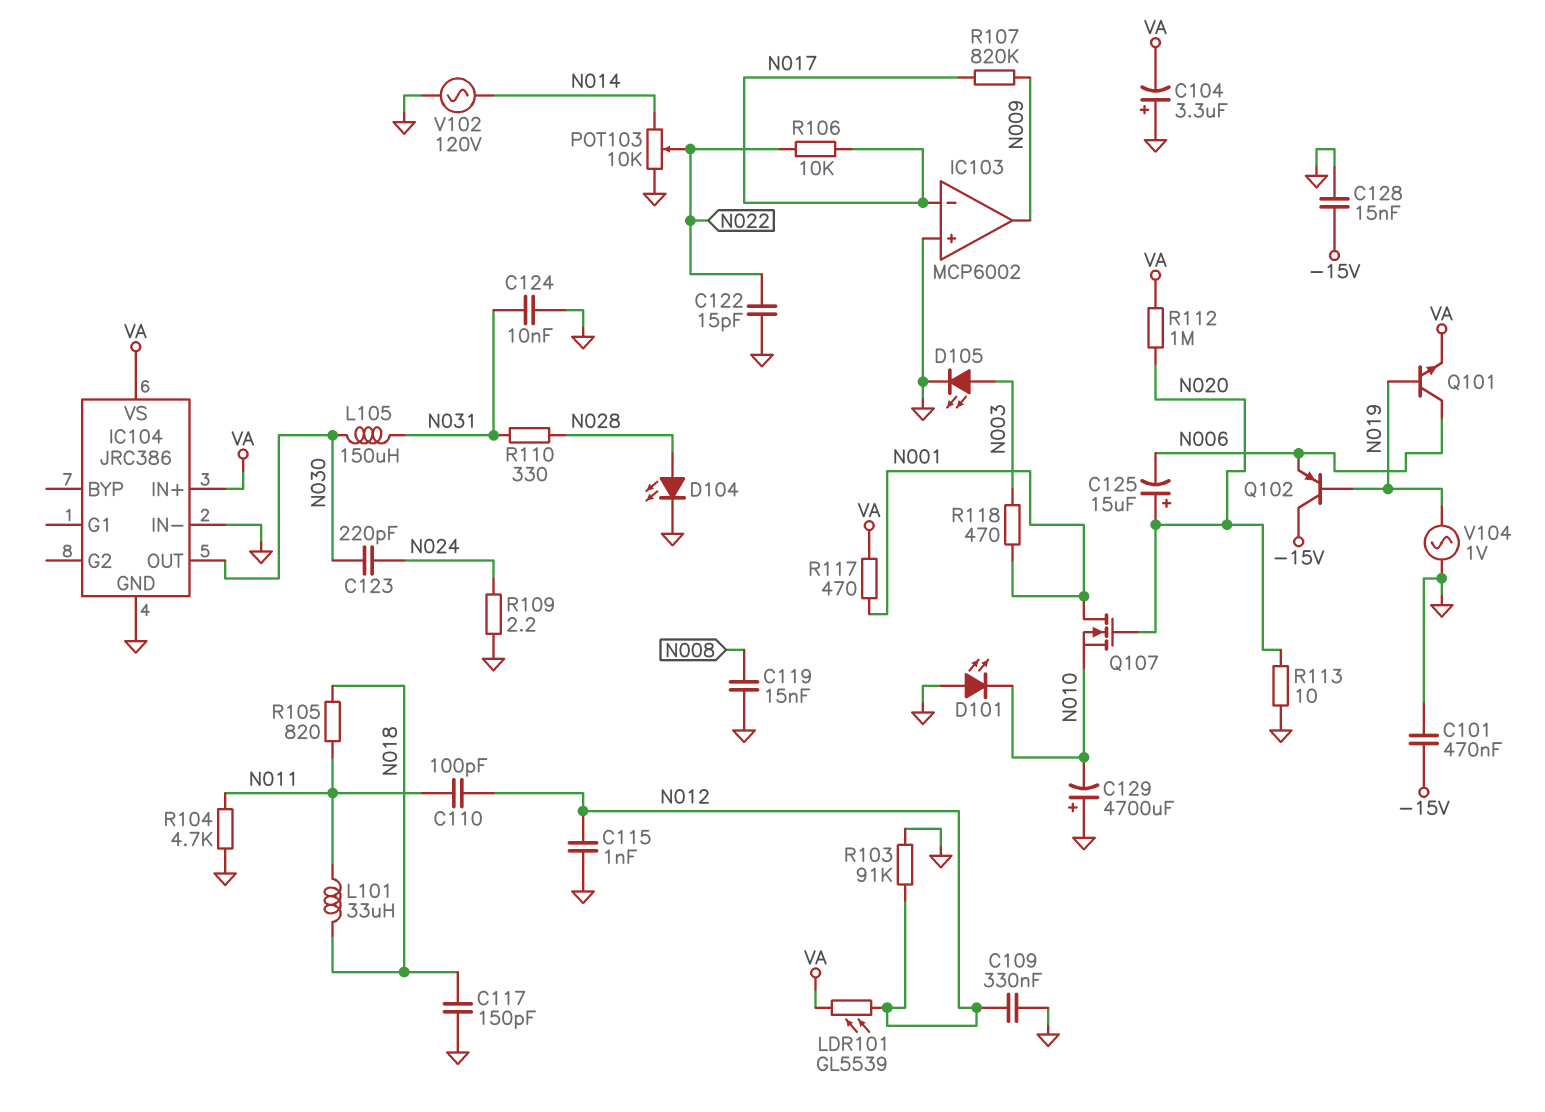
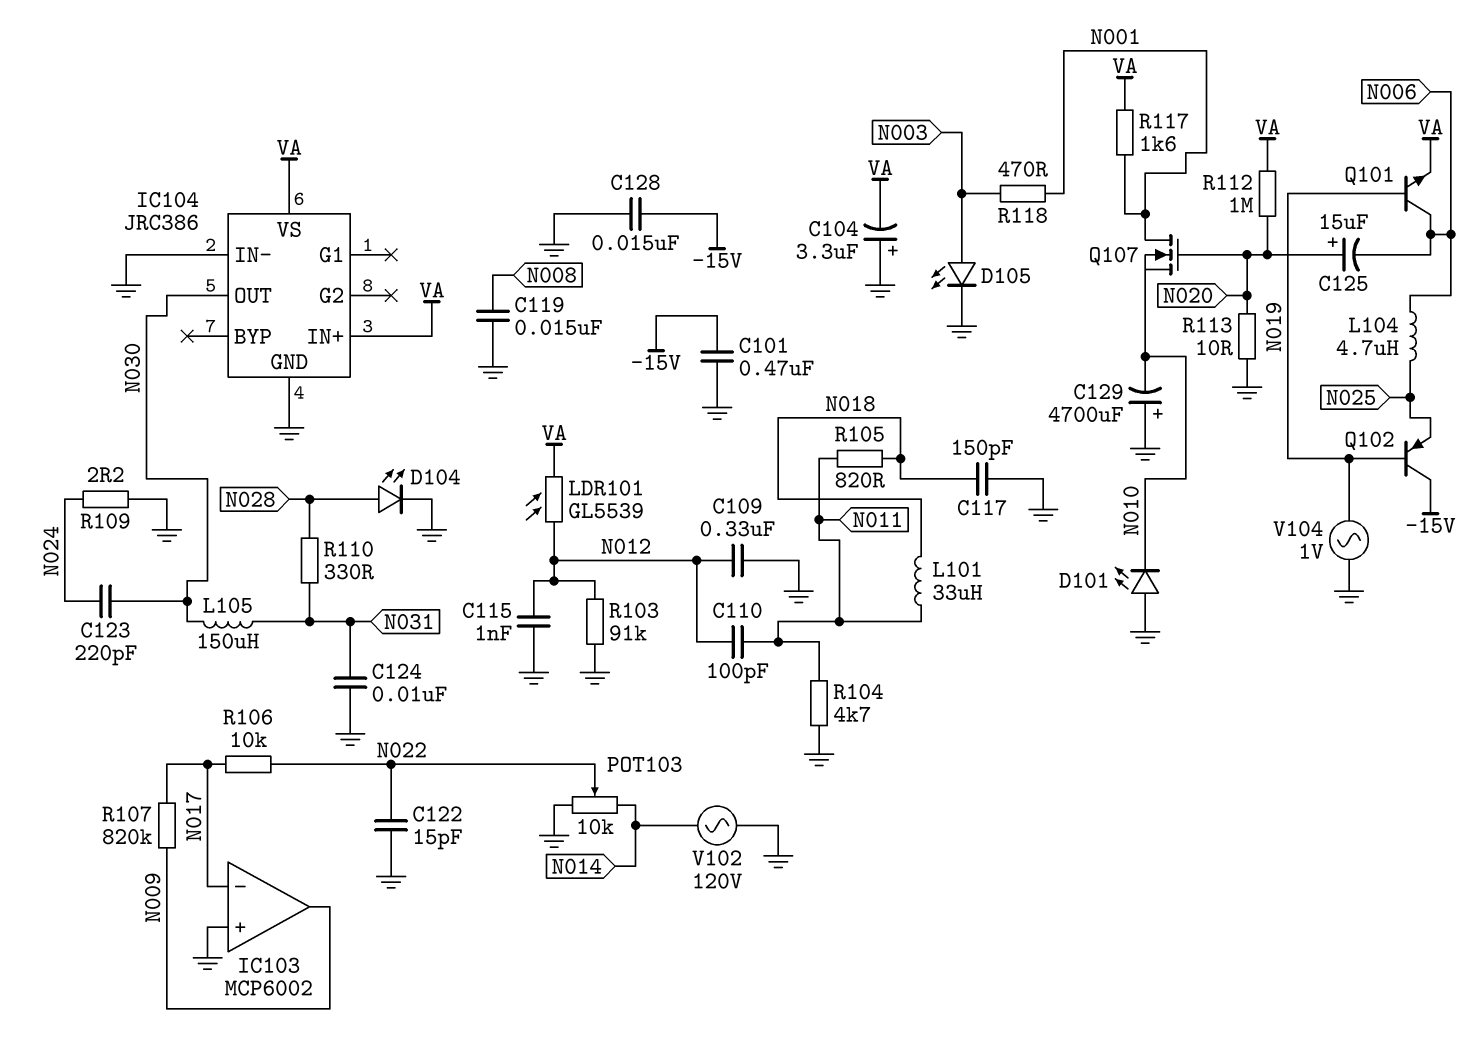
L104: none -> 4.7uH (N006, N025)
Q102: PNP (B N019, C -15V, E N006) -> PNP (B N019, C -15V, E N025)
R117: 470 (N001, VA) -> 1.6k (N001, VA)

